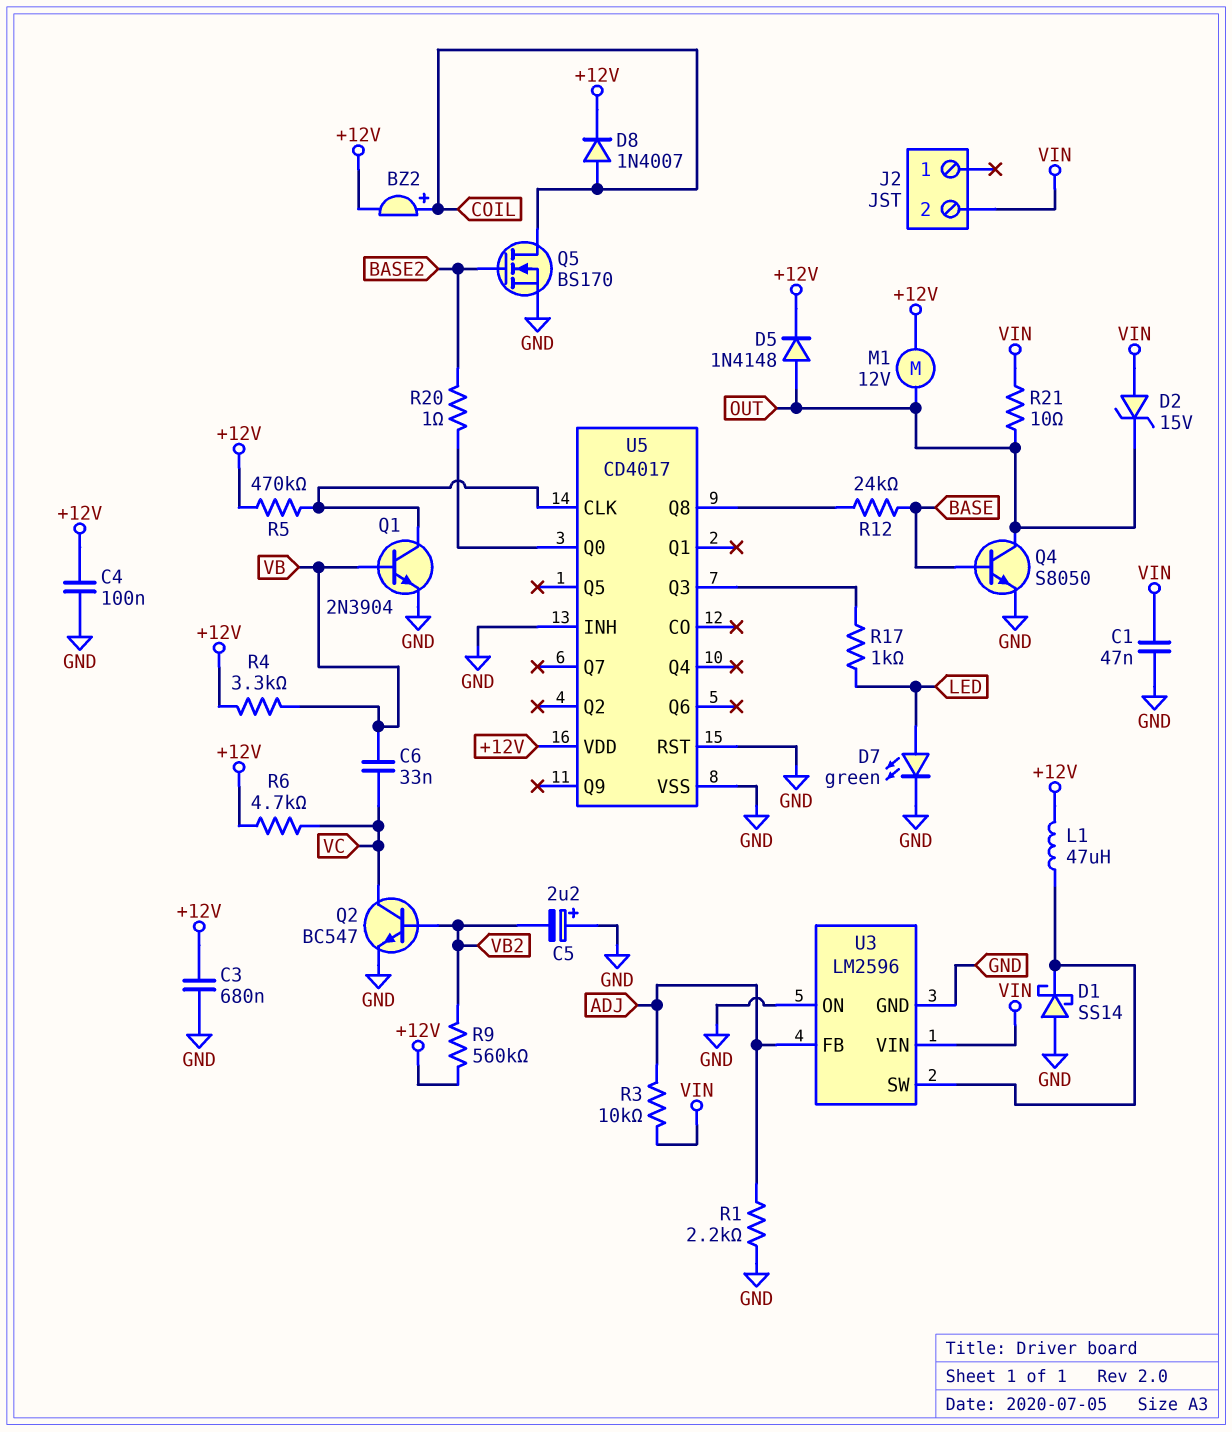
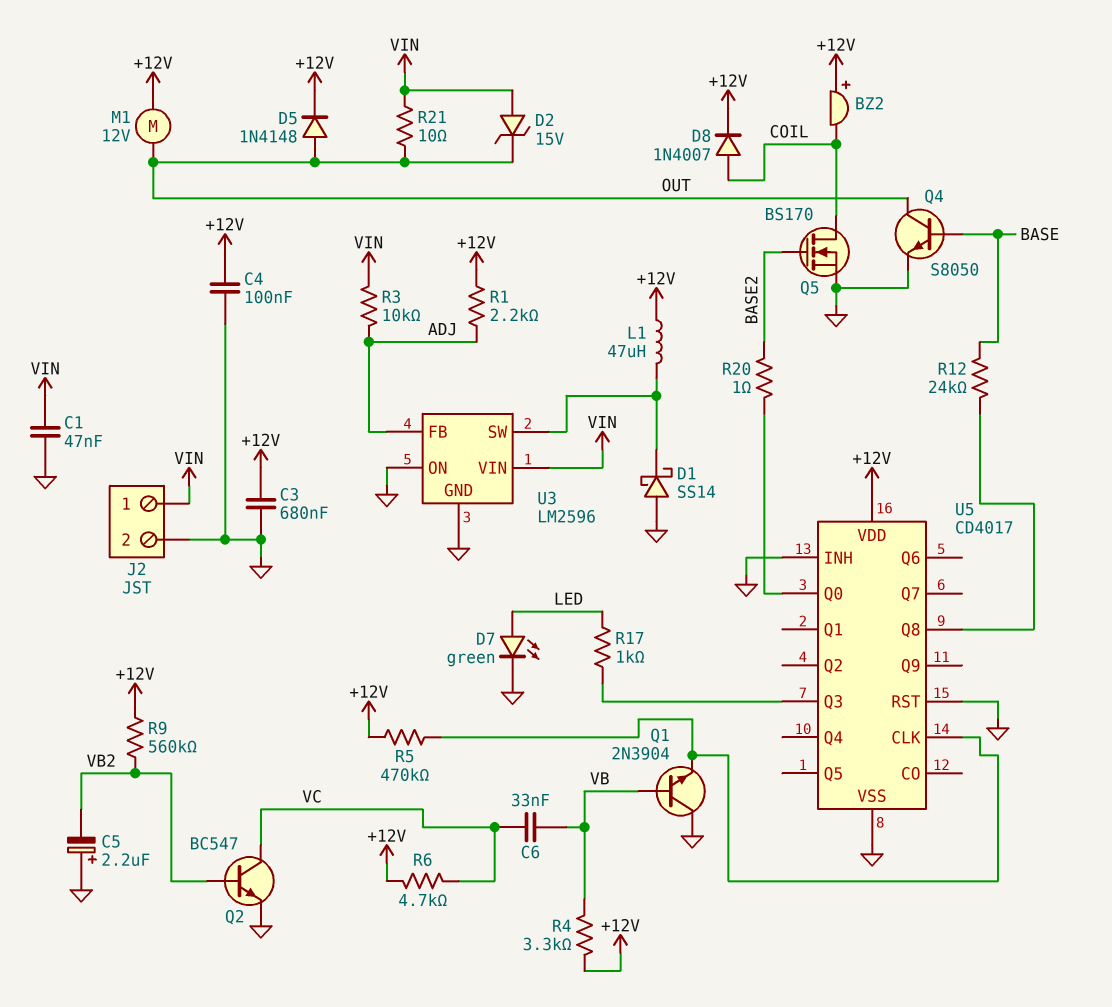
BZ2: buzzer (plus COIL, minus +12V) -> buzzer (plus +12V, minus COIL)
J2 pin 1: none -> VIN
J2 pin 2: VIN -> GND
Q1: NPN 2N3904 (B VB, C U5/CLK, E GND) -> NPN 2N3904 (B VB, C GND, E U5/CLK)
R1: 2.2k (ADJ, GND) -> 2.2k (+12V, ADJ)

